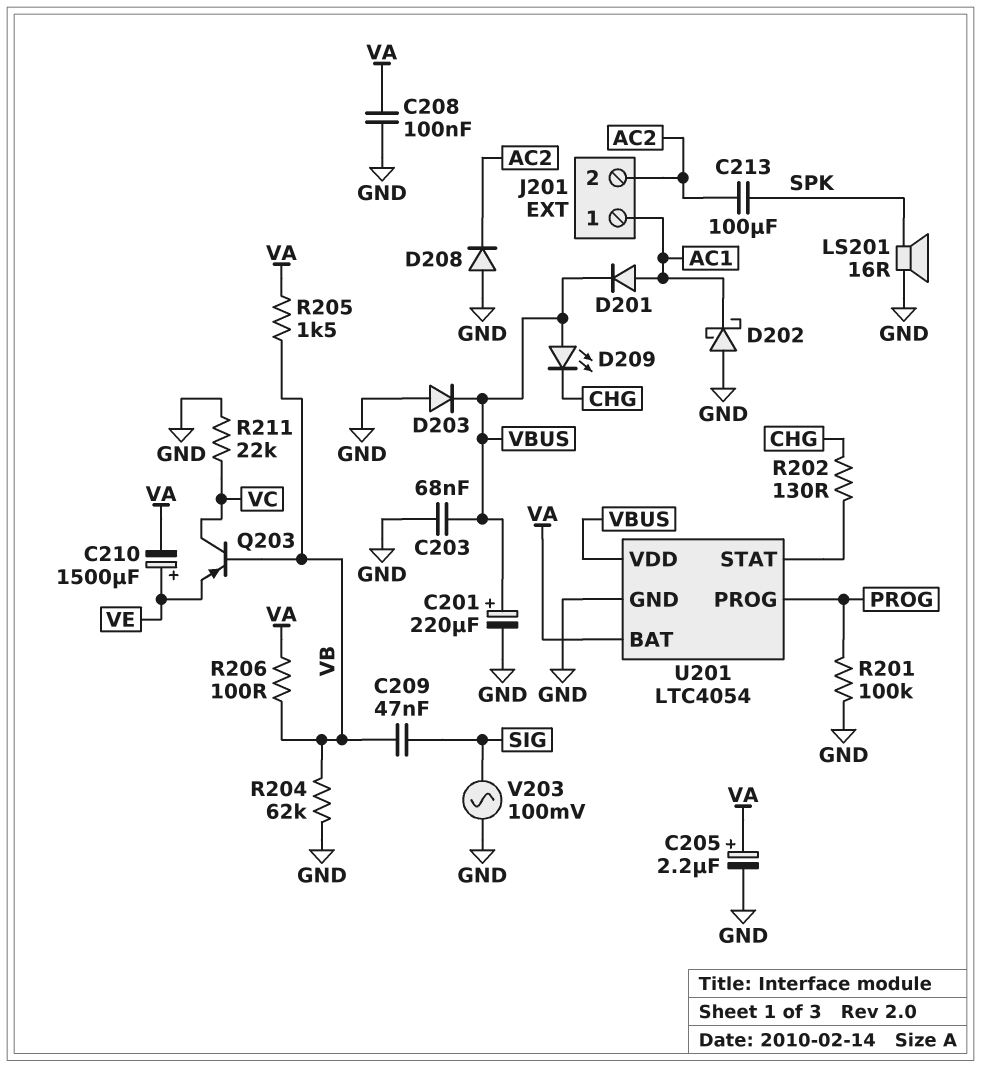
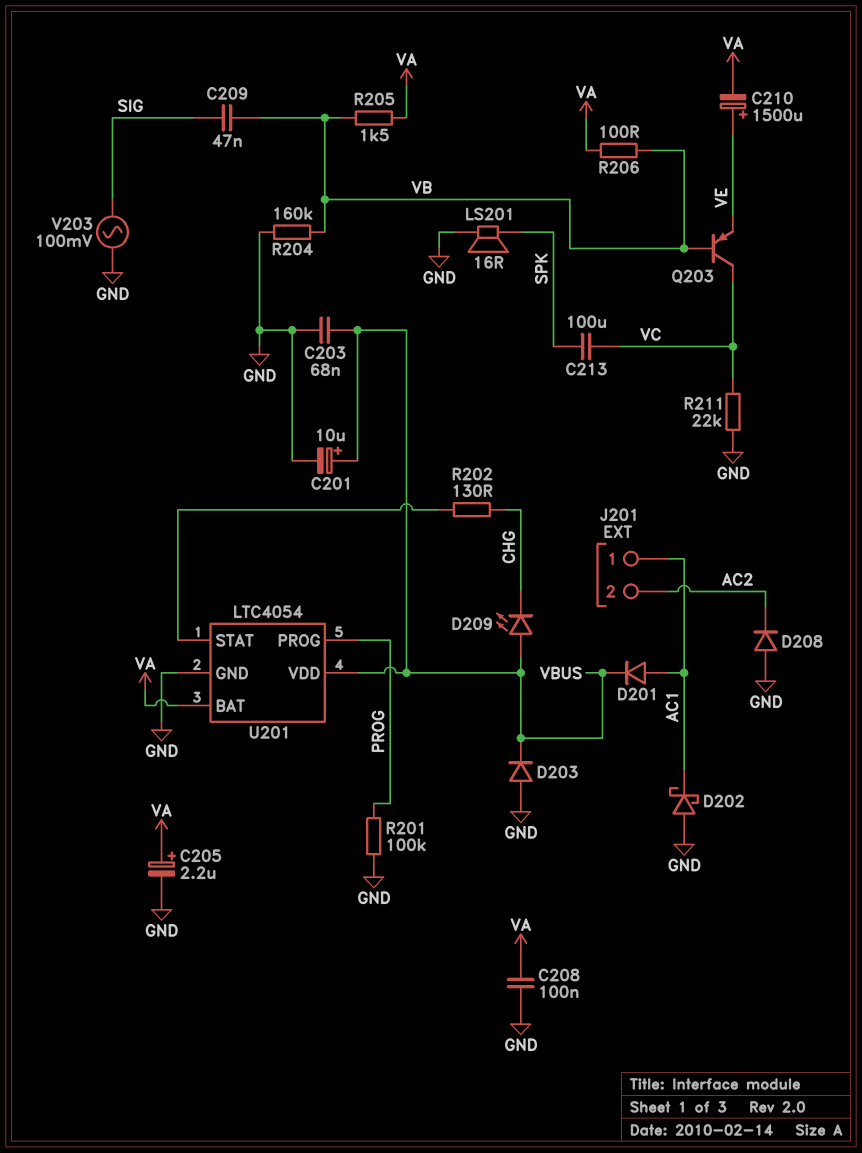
C201: 220uF (plus VBUS, minus GND) -> 10uF (plus VBUS, minus GND)
C213: 100uF (AC2, SPK) -> 100uF (SPK, VC)
R204: 62k (GND, VB) -> 160k (GND, VB)

